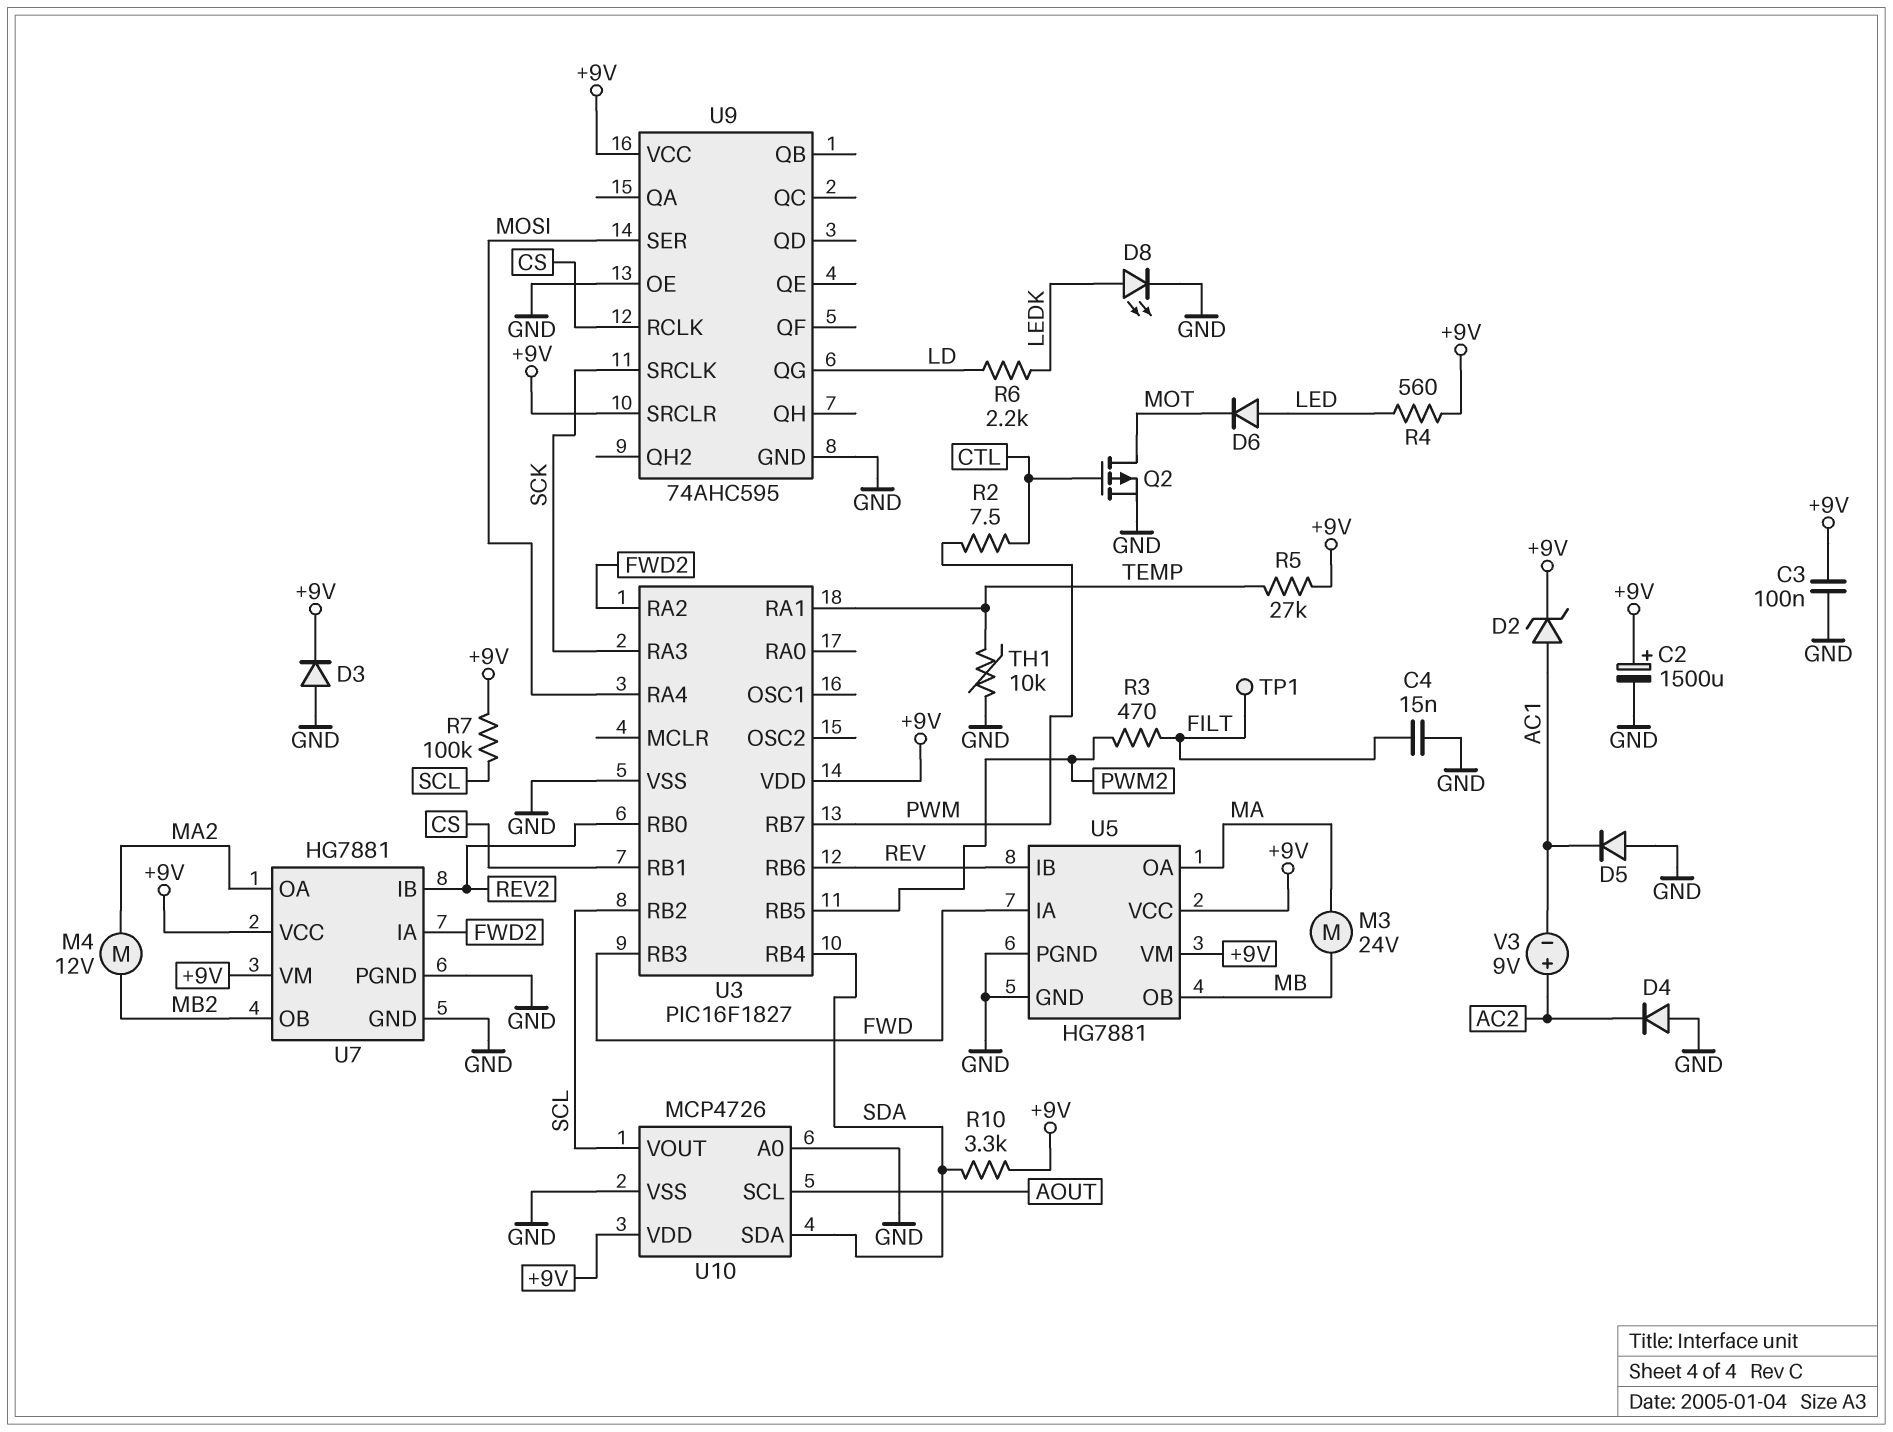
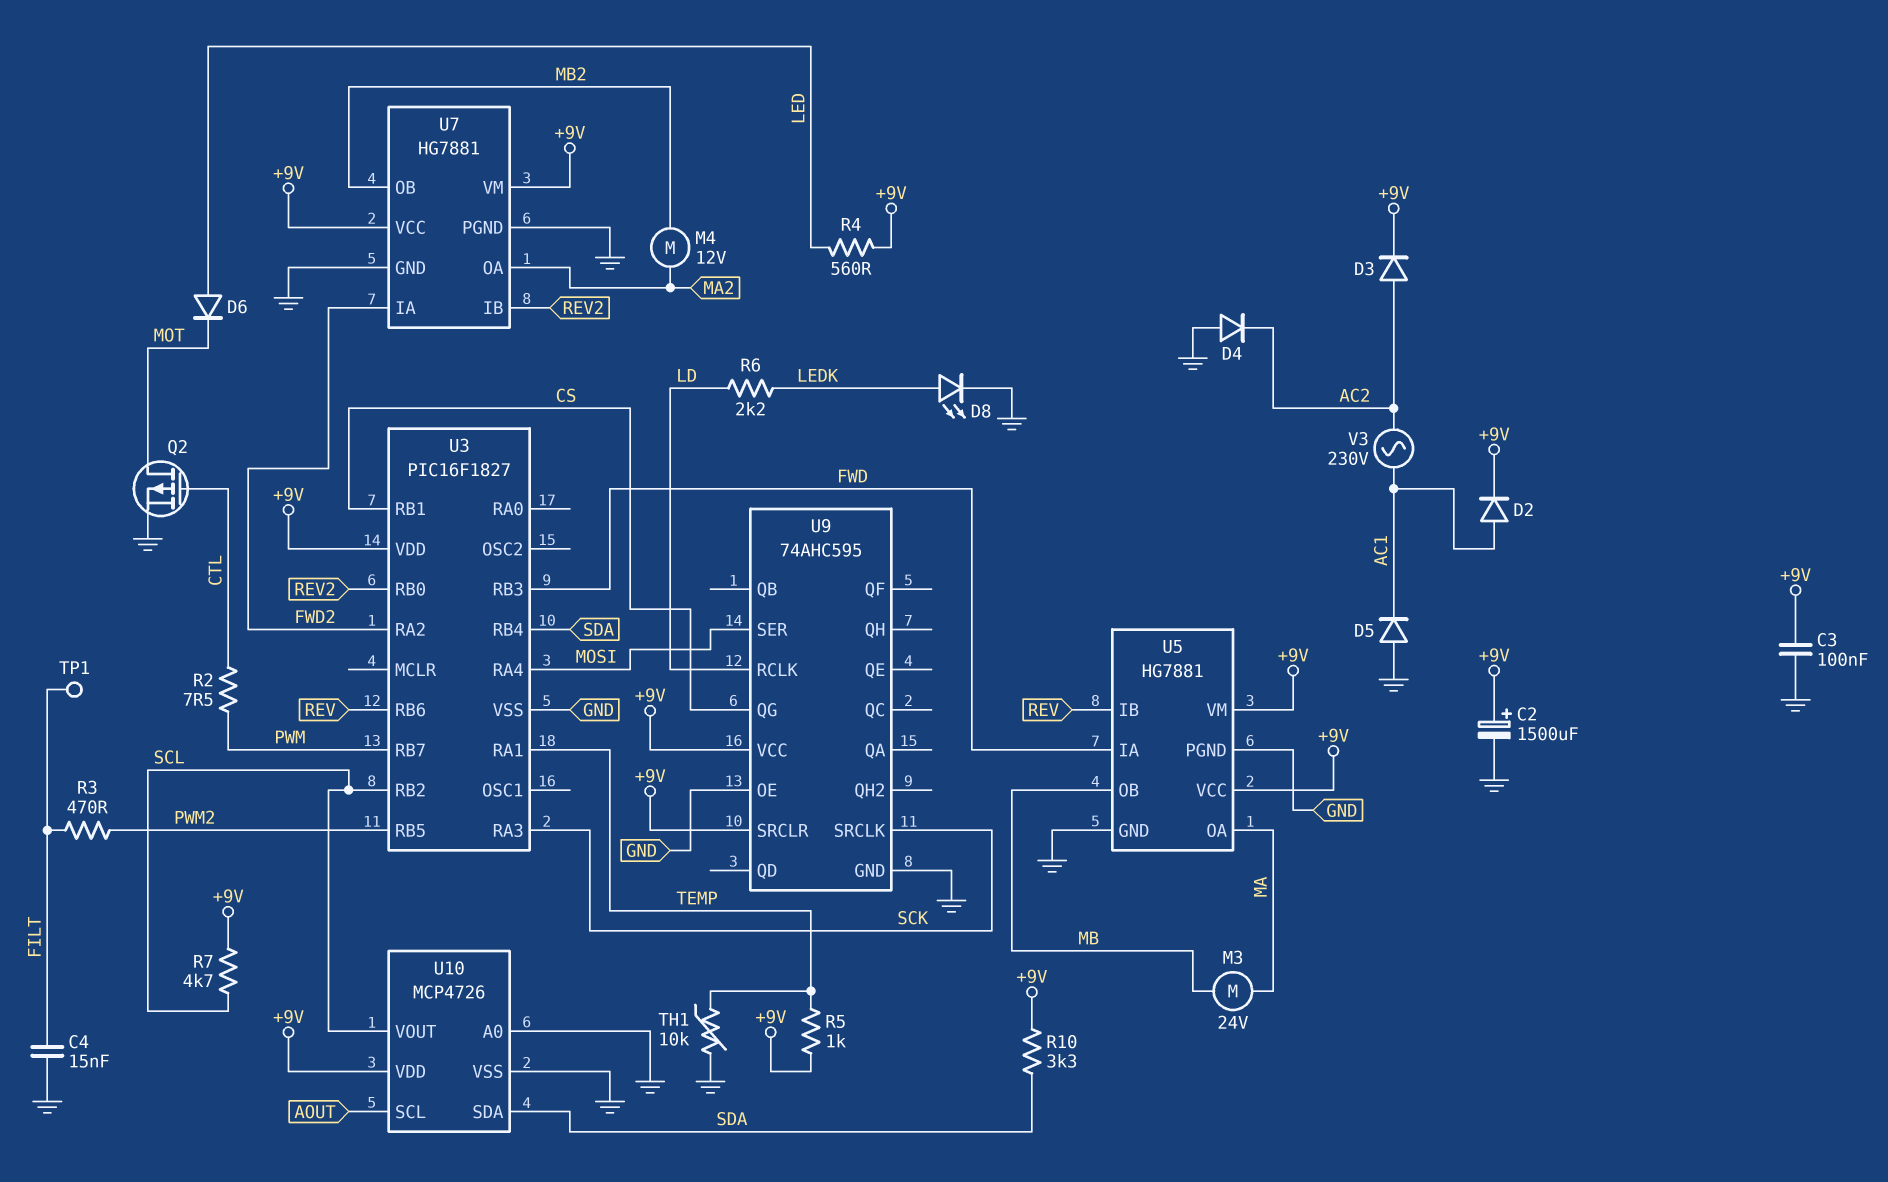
D2: zener (A AC1, K +9V) -> diode (A AC1, K +9V)
D3: diode (A GND, K +9V) -> diode (A AC2, K +9V)
R5: 27k (+9V, TEMP) -> 1k (+9V, TEMP)
R7: 100k (+9V, SCL) -> 4.7k (+9V, SCL)
U9 pin QG: LD -> CS
U9 pin RCLK: CS -> LD
V3: 9V (plus AC2, minus AC1) -> AC 230V (AC1, AC2)

